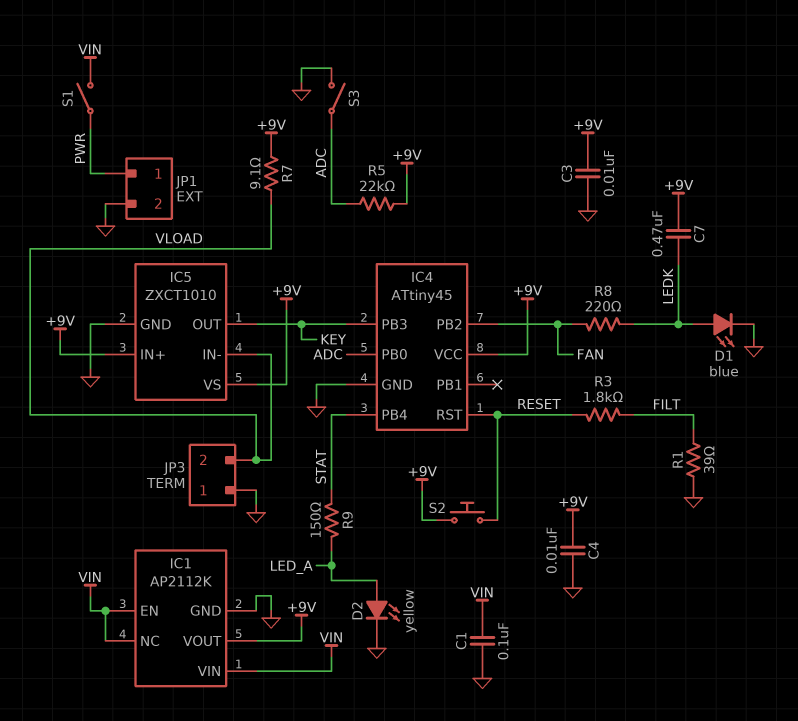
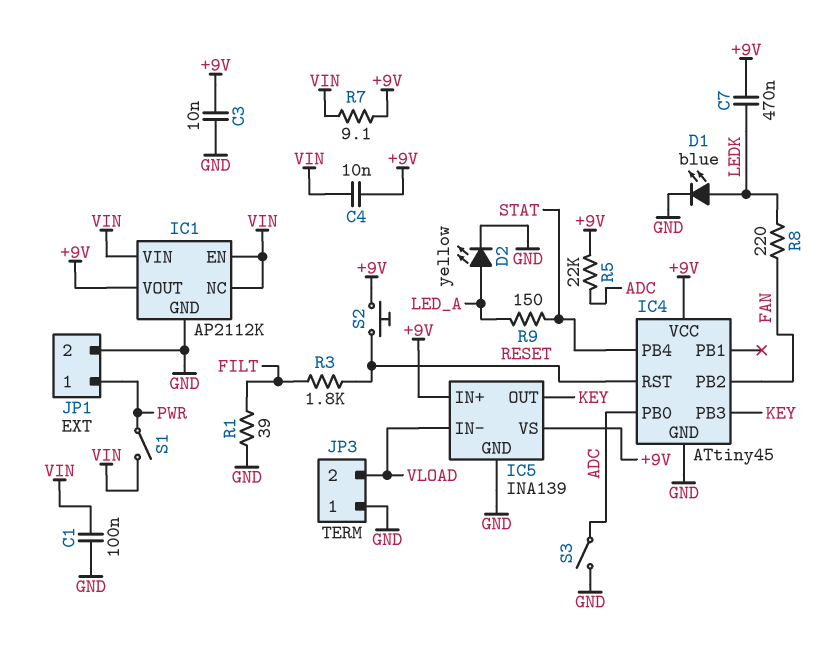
C4: 10nF (+9V, GND) -> 10nF (+9V, VIN)
IC5: ZXCT1010 -> INA139
R7: 9.1 (+9V, VLOAD) -> 9.1 (+9V, VIN)

